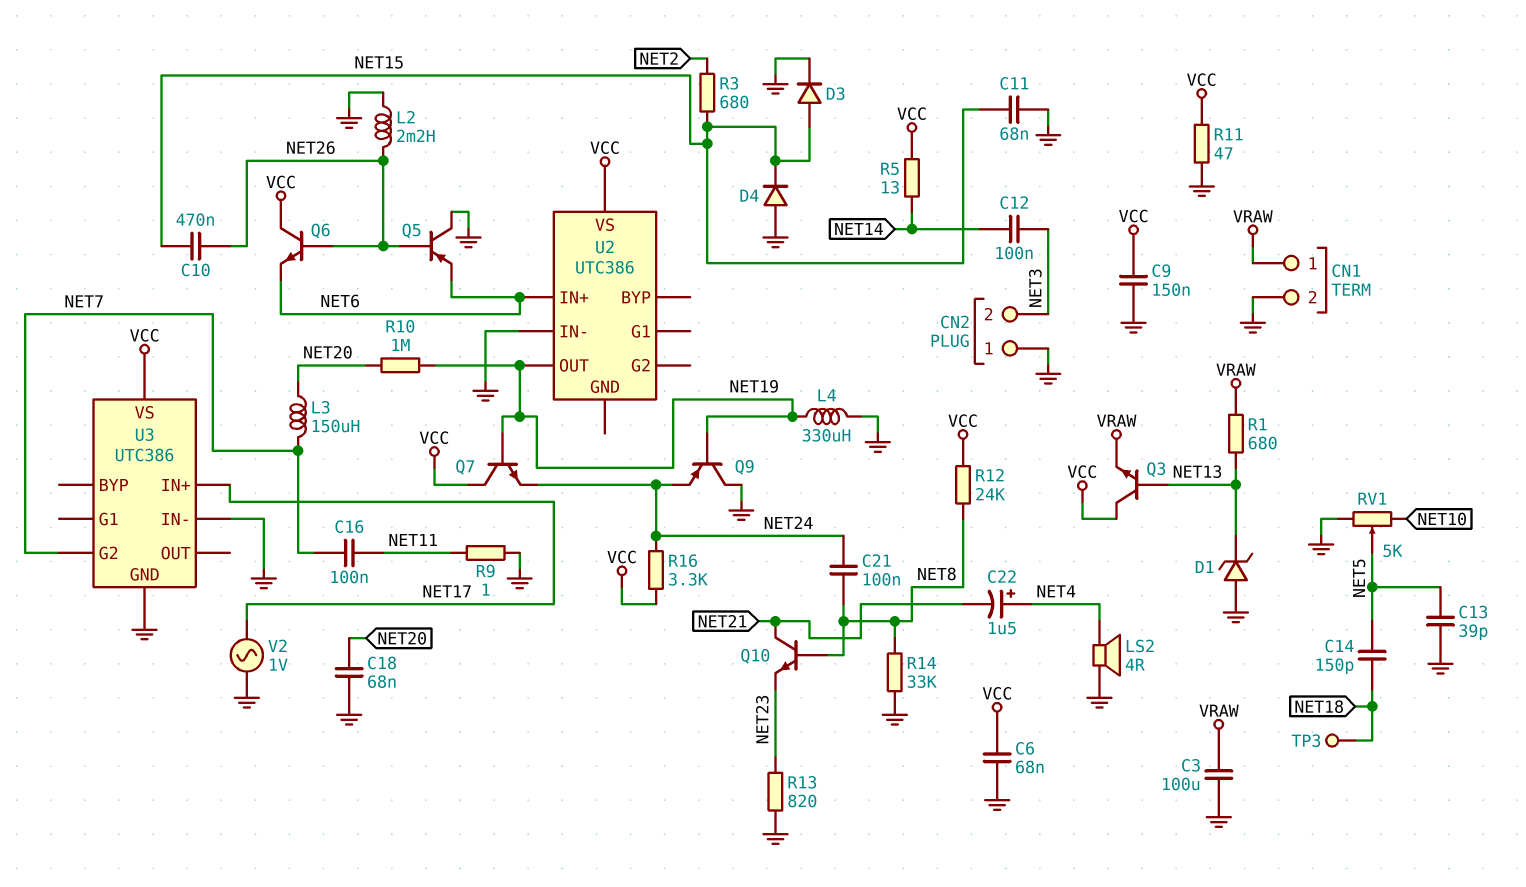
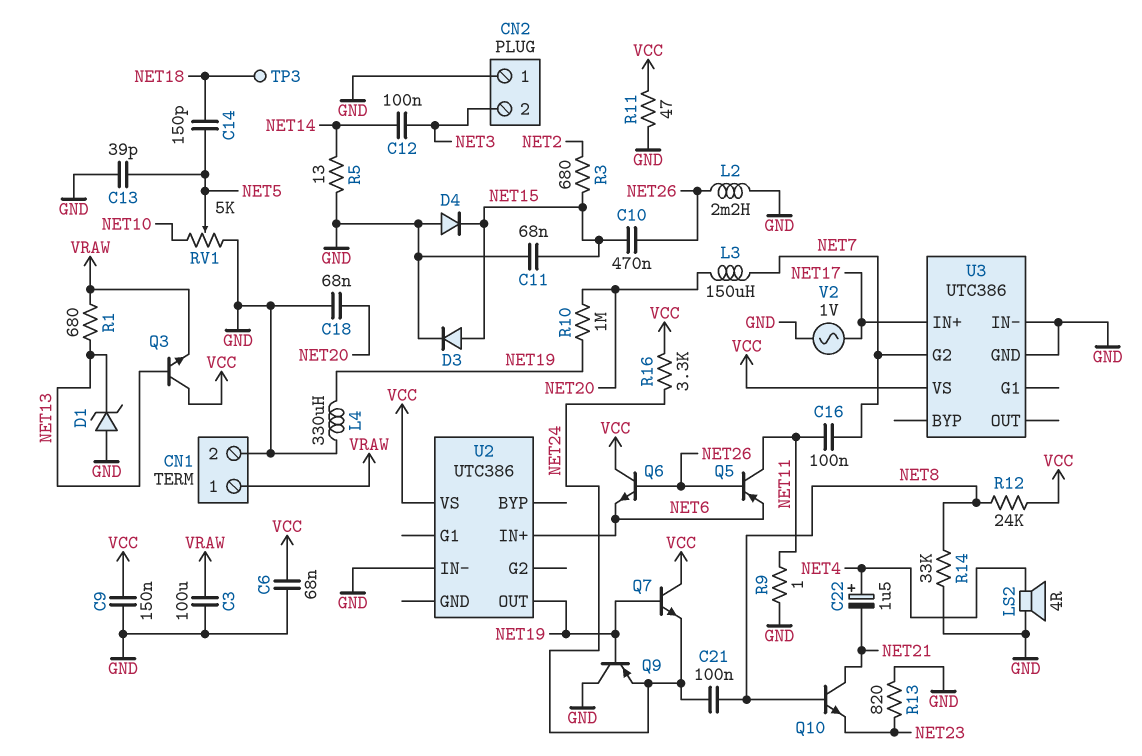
Q5: PNP (B NET26, C GND, E NET6) -> PNP (B NET26, C NET11, E NET6)
R5: 13 (NET14, VCC) -> 13 (GND, NET14)

